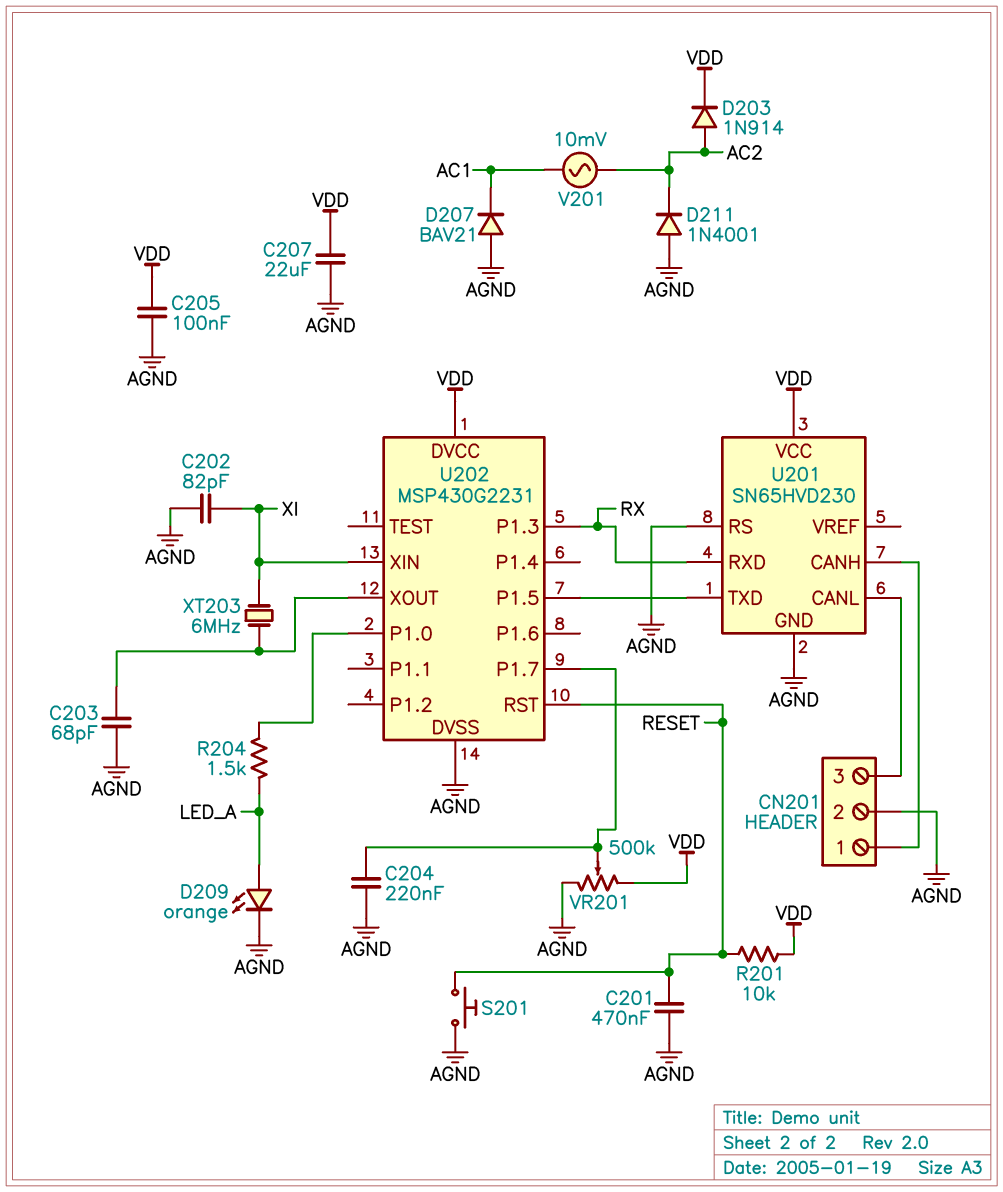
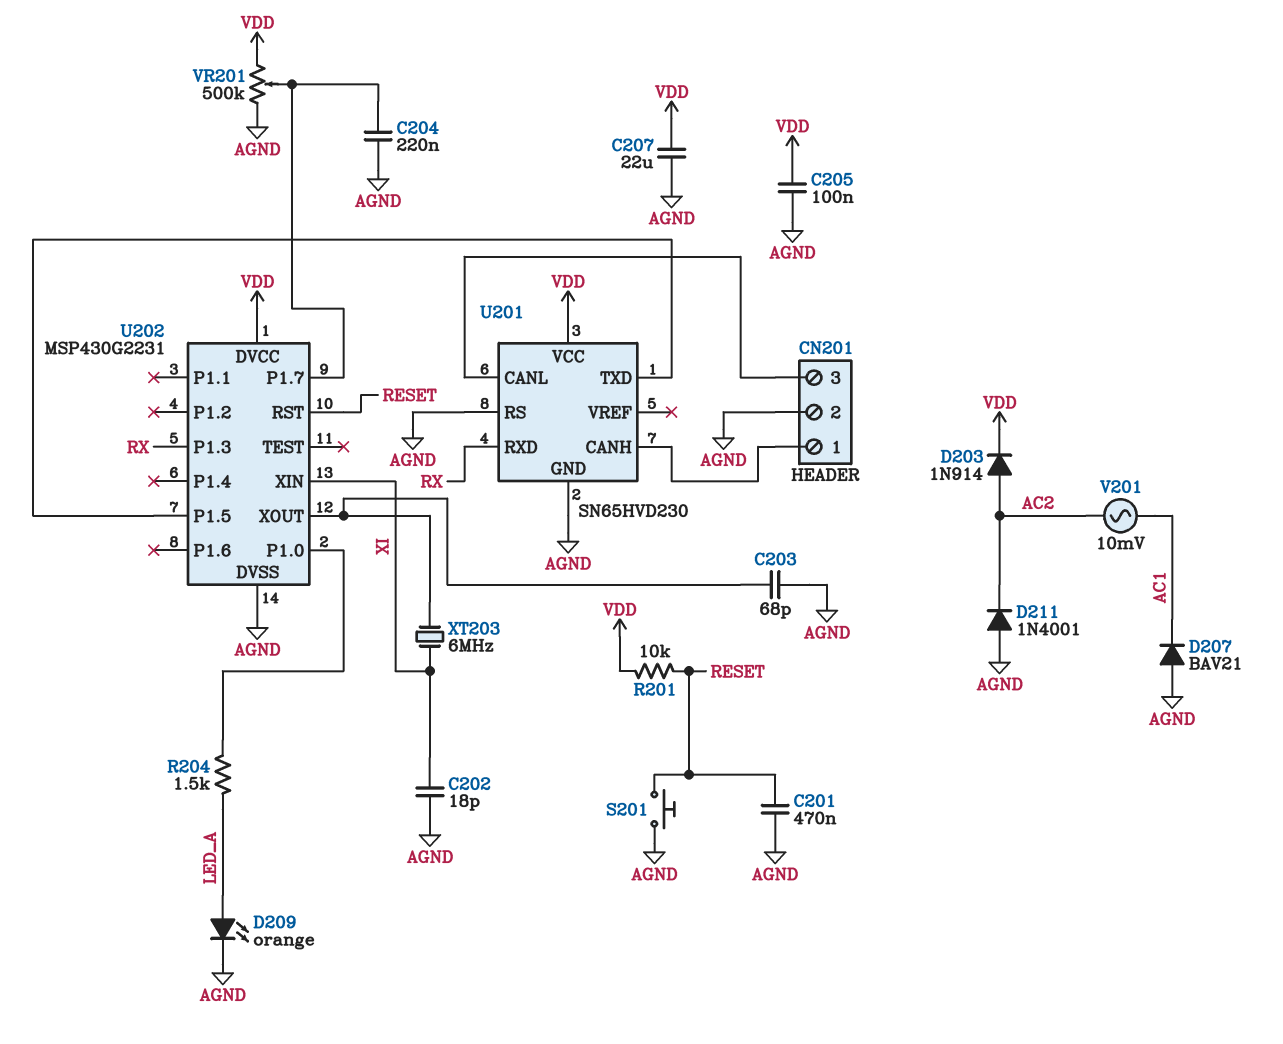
C202: 82pF (AGND, XI) -> 18pF (AGND, XI)

